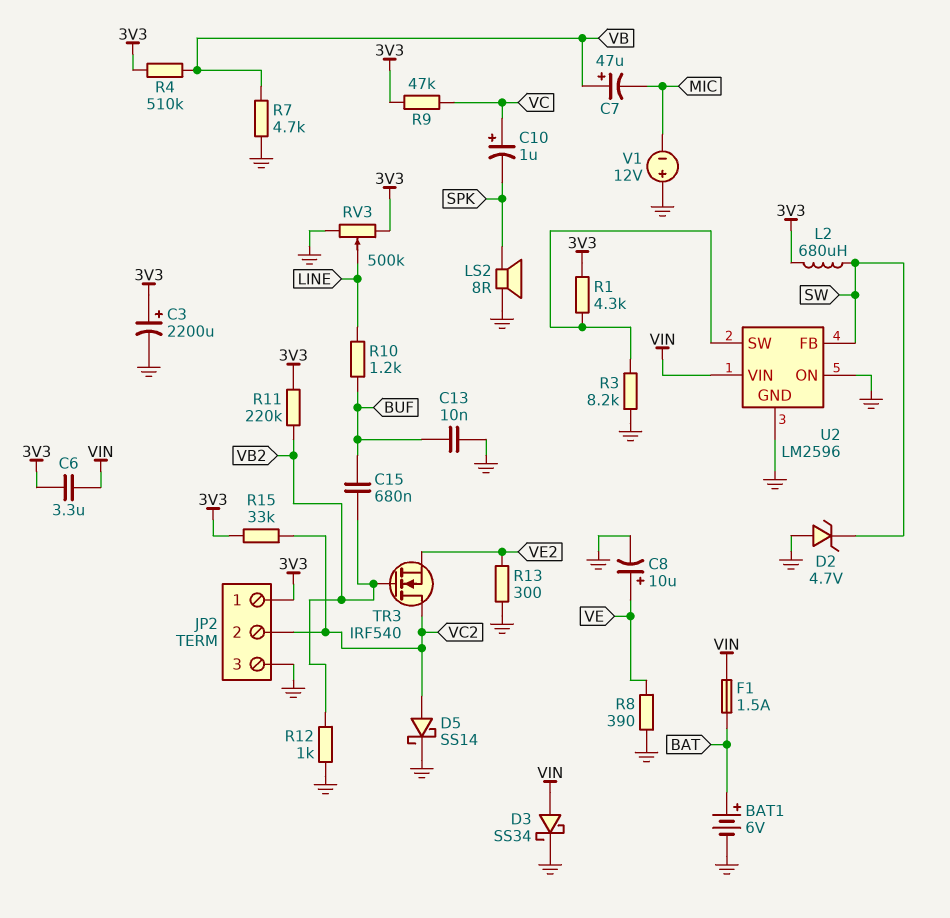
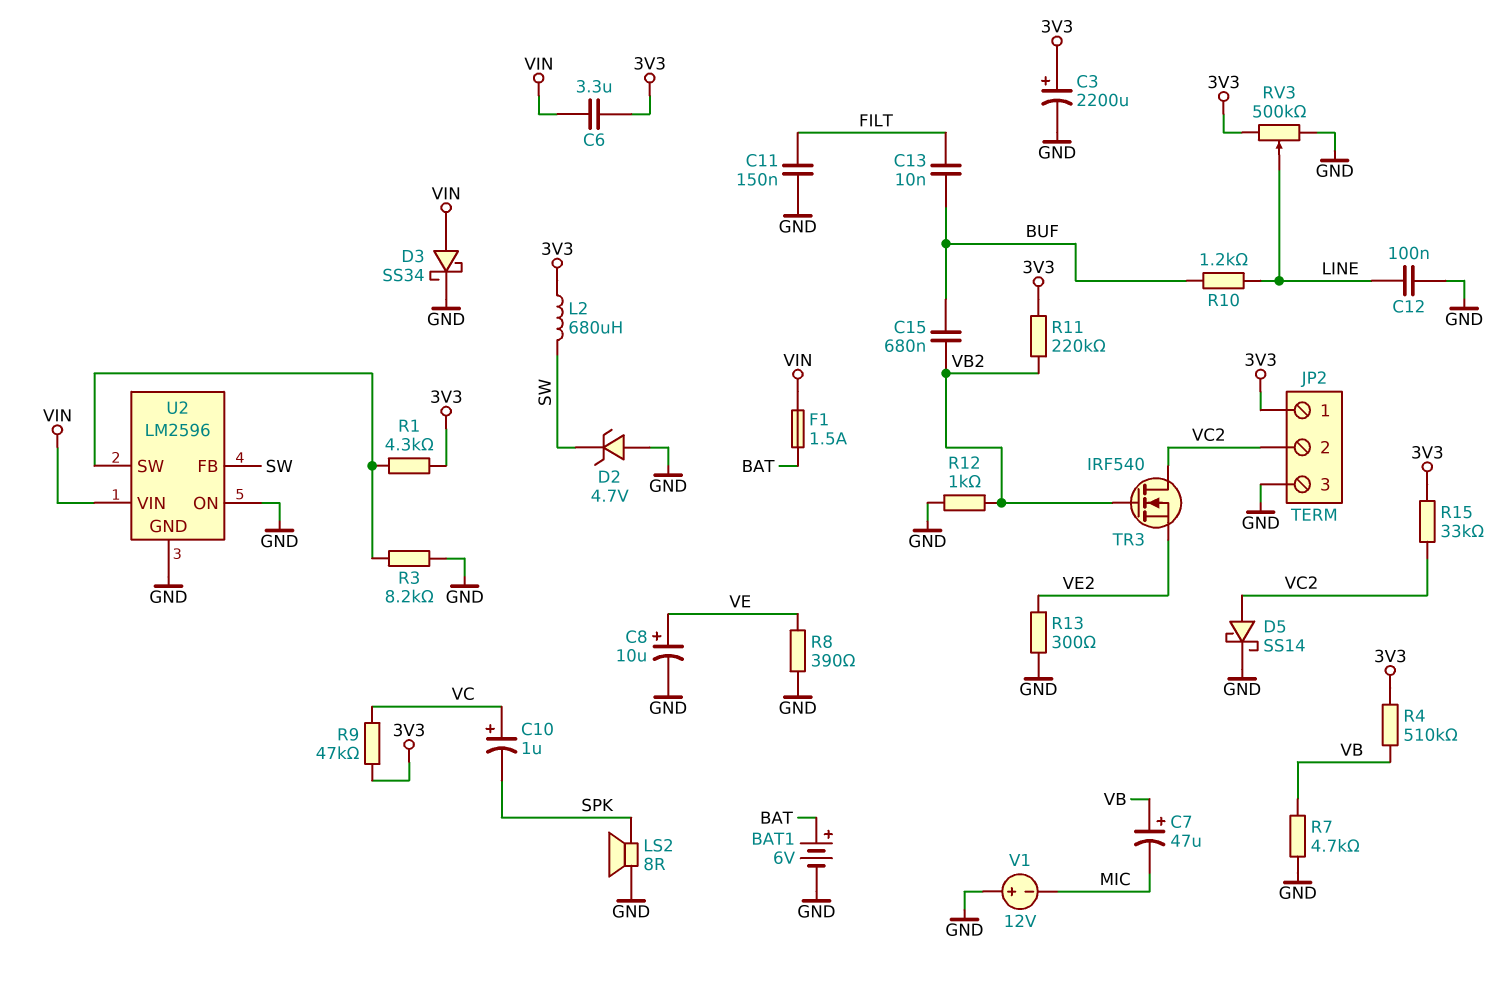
C11: none -> 150nF (FILT, GND)
C12: none -> 100nF (GND, LINE)
C13: 10nF (BUF, GND) -> 10nF (BUF, FILT)

